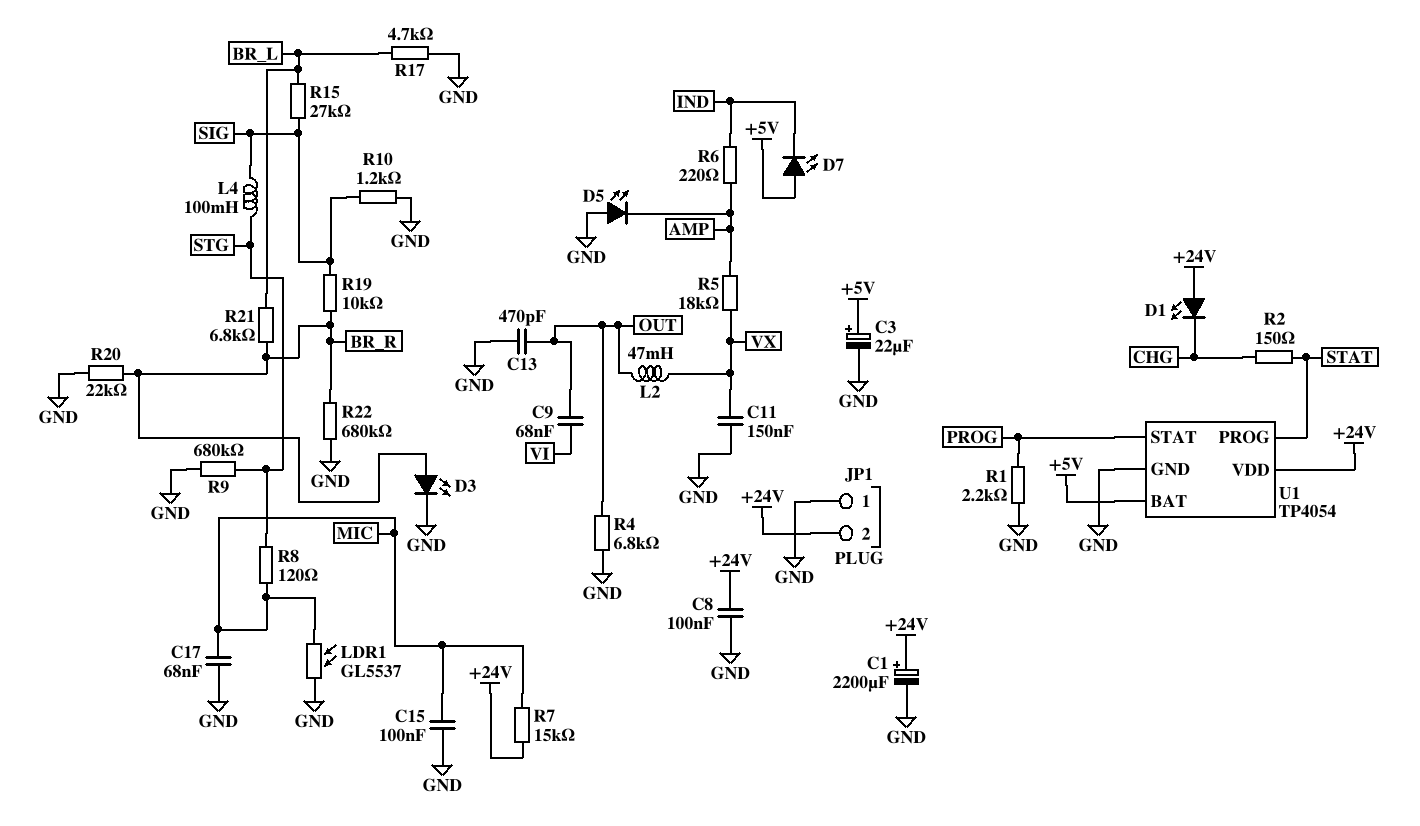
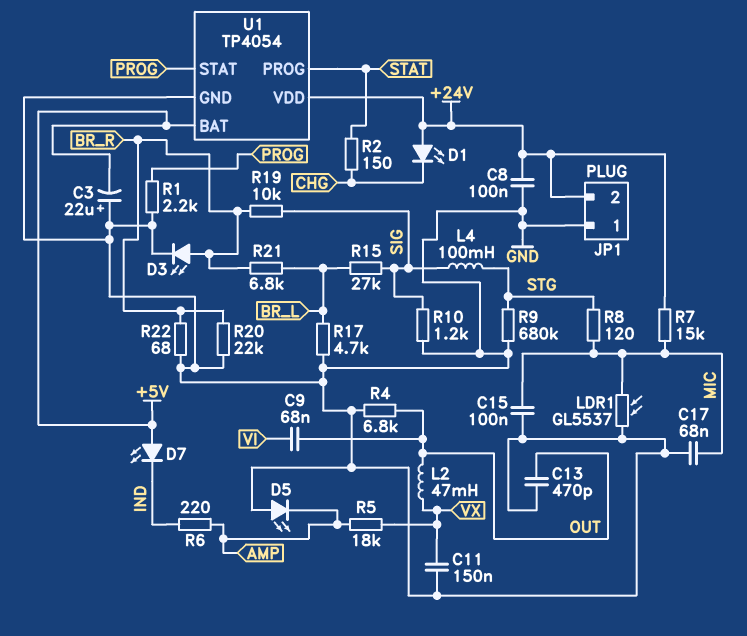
C1: 2200uF (plus +24V, minus GND) -> none
C3: 22uF (plus +5V, minus GND) -> 22uF (plus GND, minus +5V)
R22: 680k (BR_R, GND) -> 68 (BR_R, GND)

